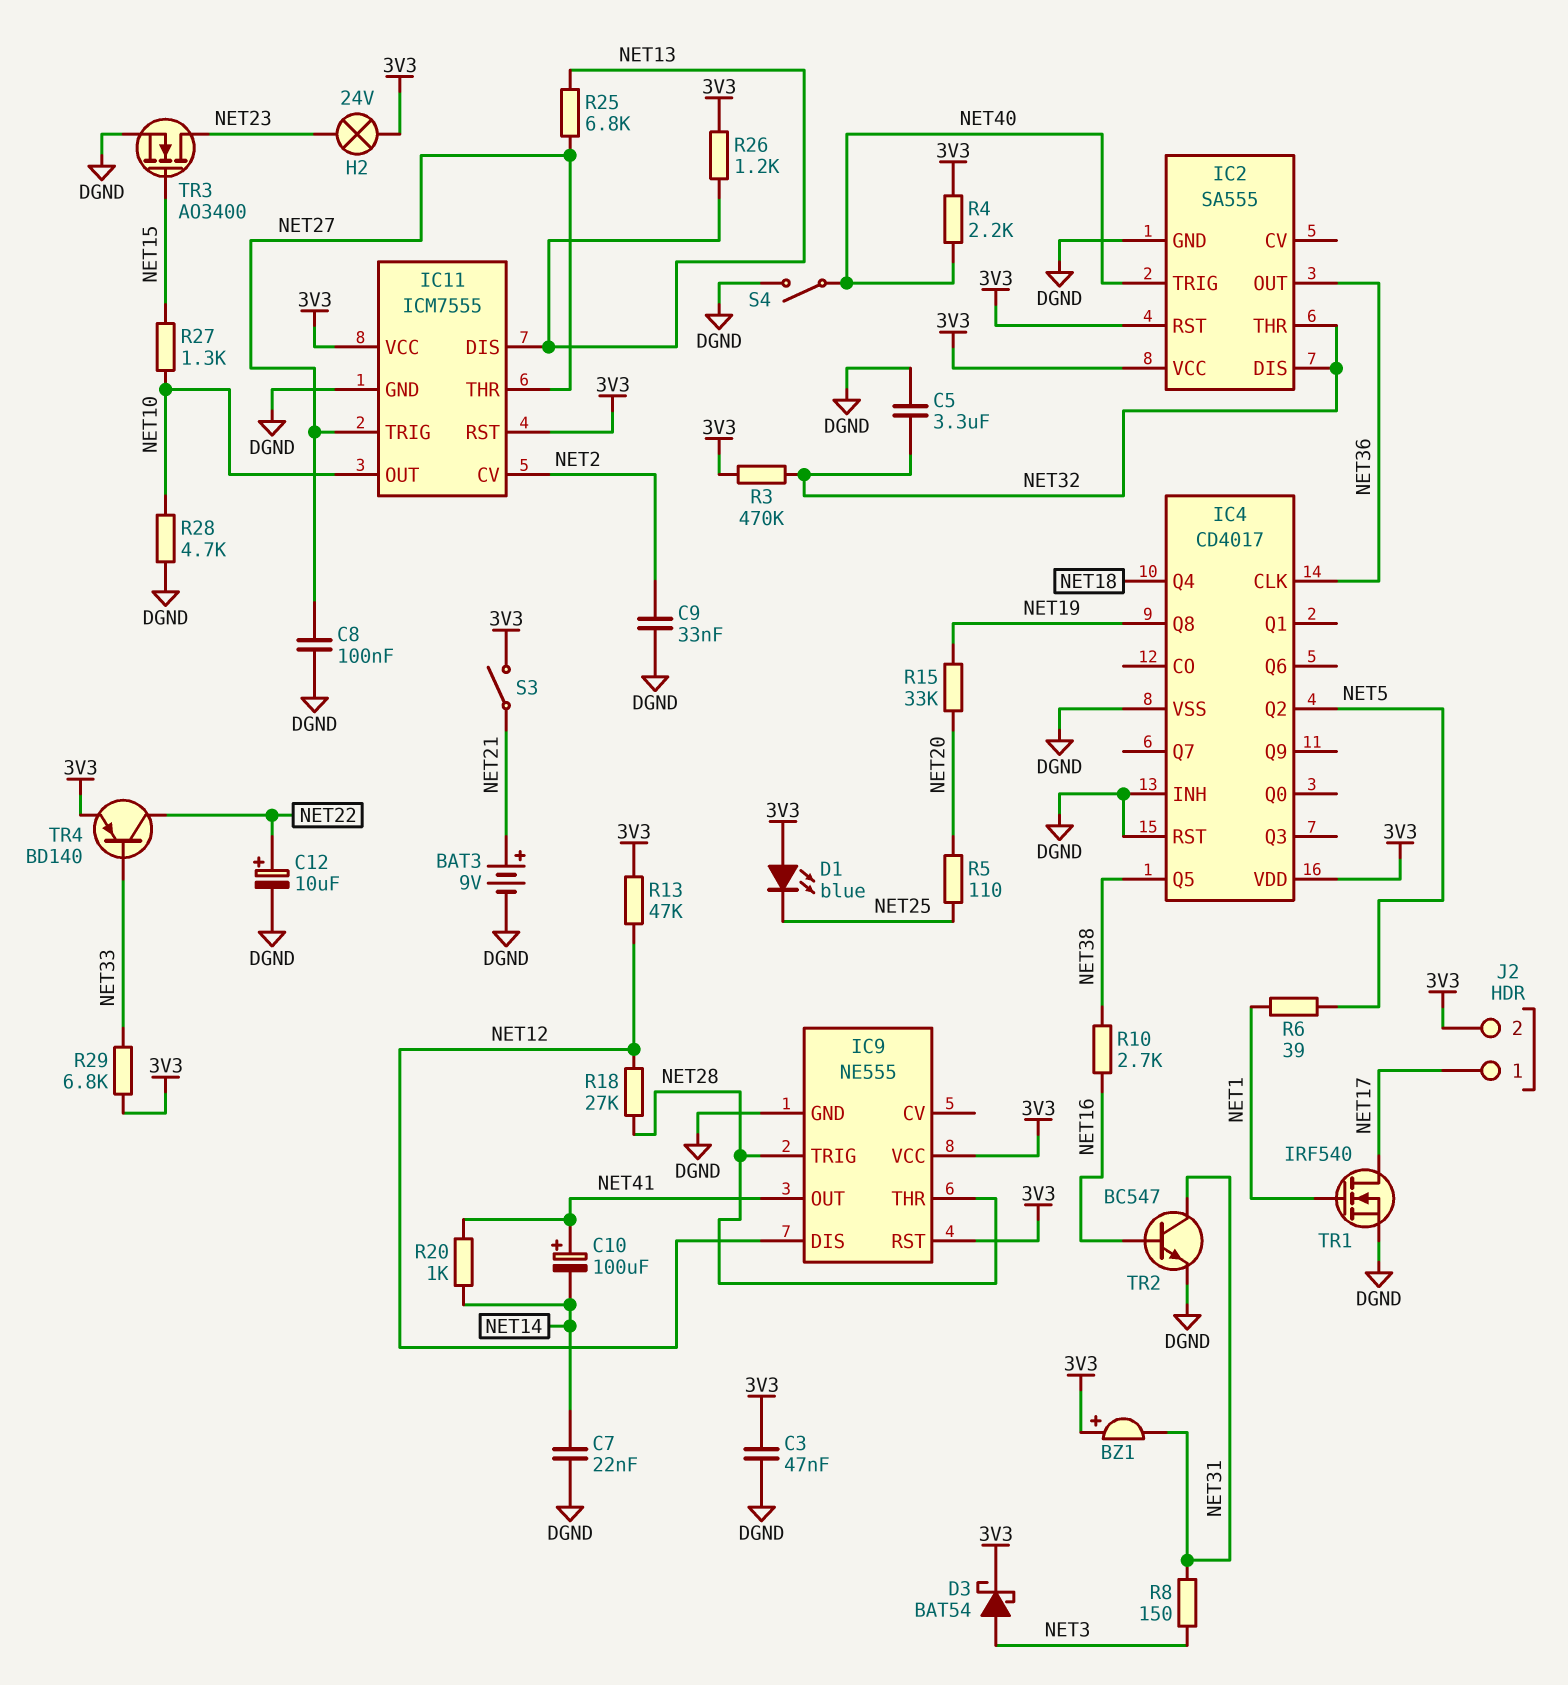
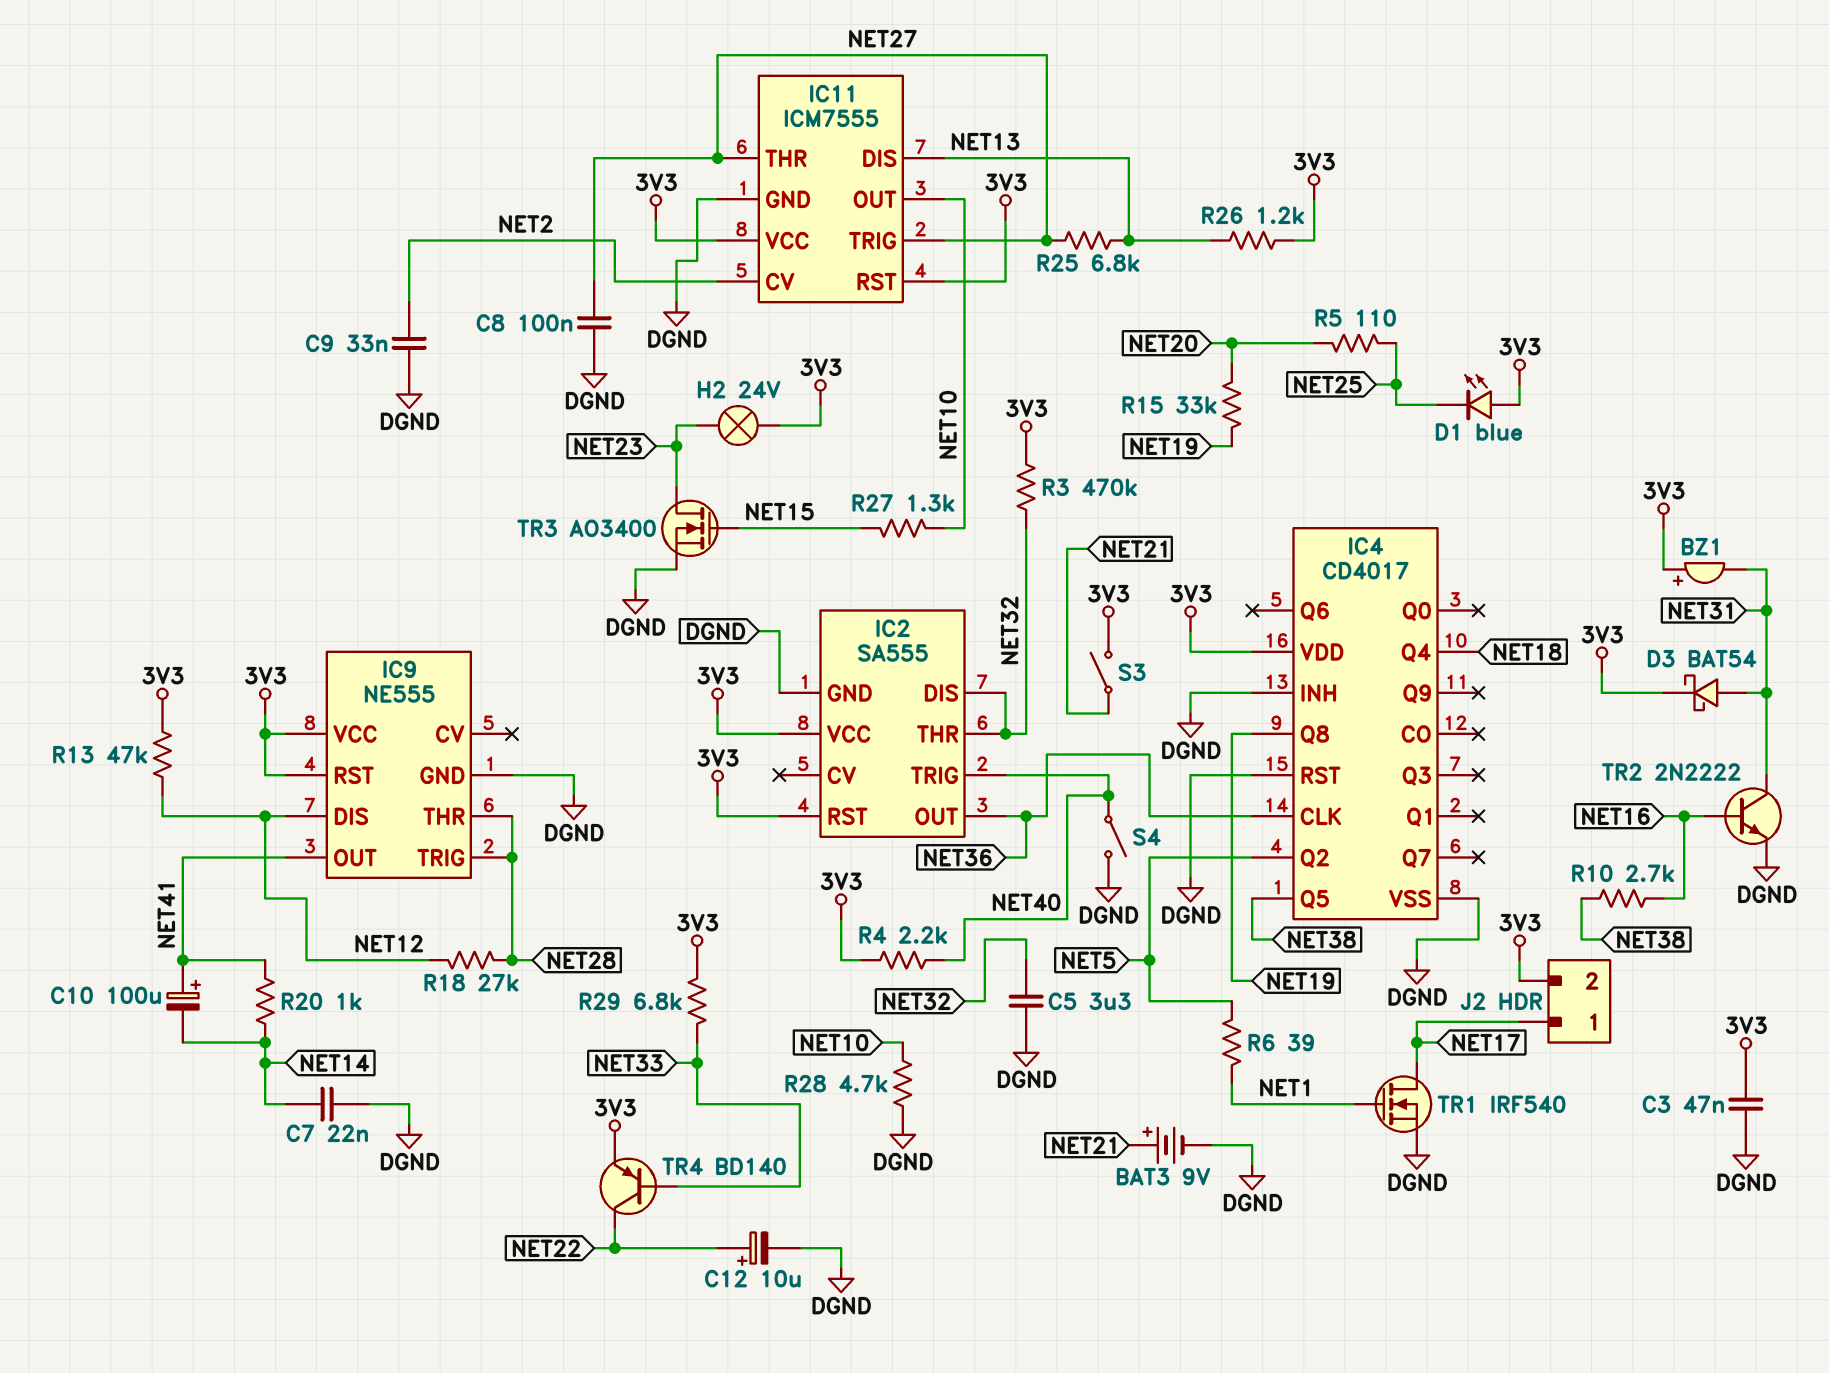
D3: schottky BAT54 (A NET3, K 3V3) -> schottky BAT54 (A NET31, K 3V3)
R8: 150 (NET3, NET31) -> none
TR2: NPN BC547 (B NET16, C NET31, E DGND) -> NPN 2N2222 (B NET16, C NET31, E DGND)

